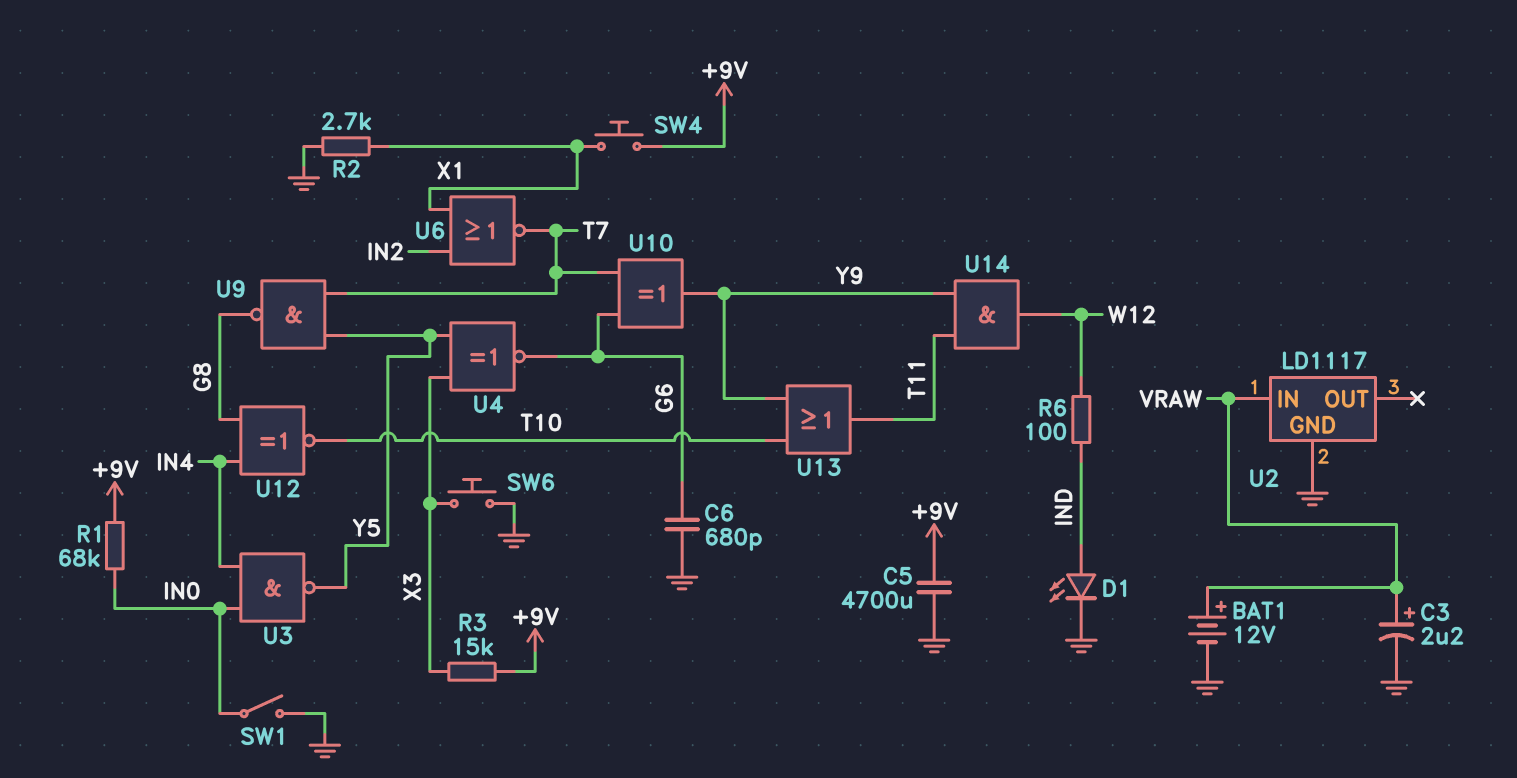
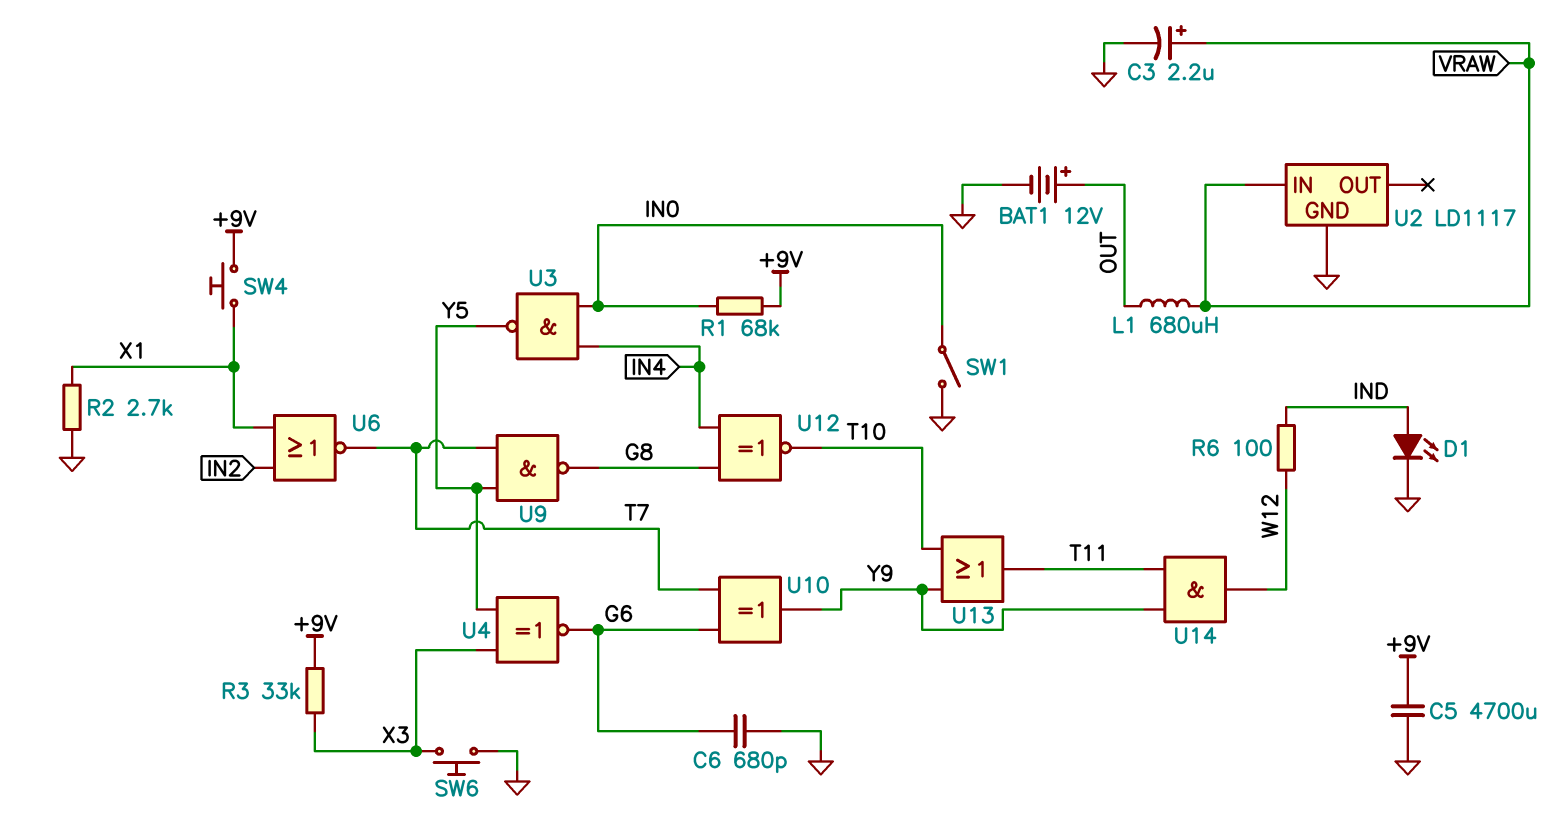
BAT1: 12V (plus VRAW, minus GND) -> 12V (plus OUT, minus GND)
L1: none -> 680uH (OUT, VRAW)
R3: 15k (+9V, X3) -> 33k (+9V, X3)

